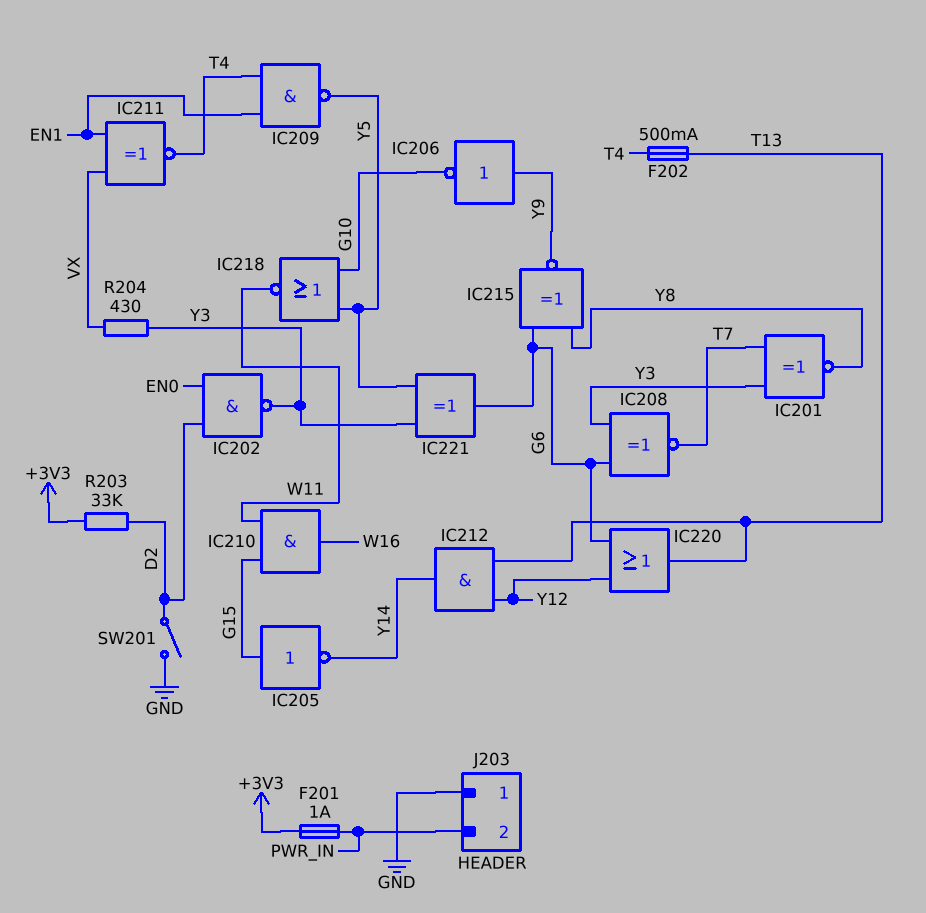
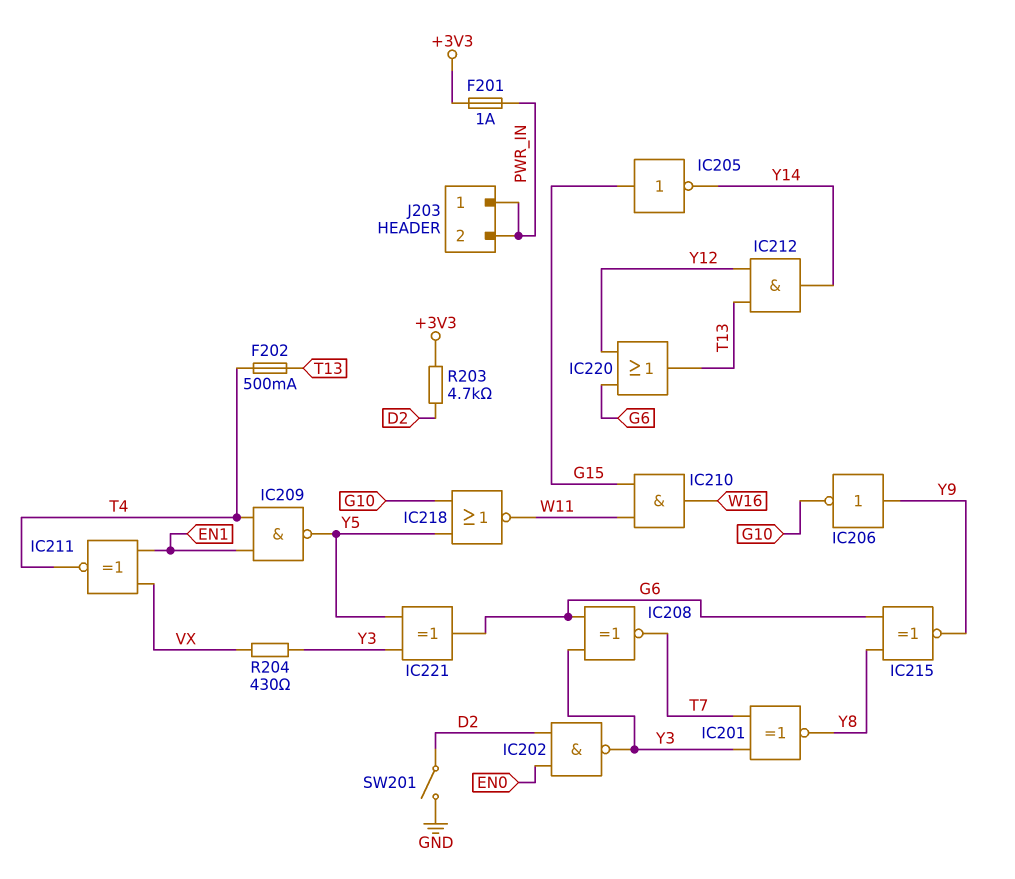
J203 pin 1: GND -> PWR_IN
R203: 33k (+3V3, D2) -> 4.7k (+3V3, D2)

